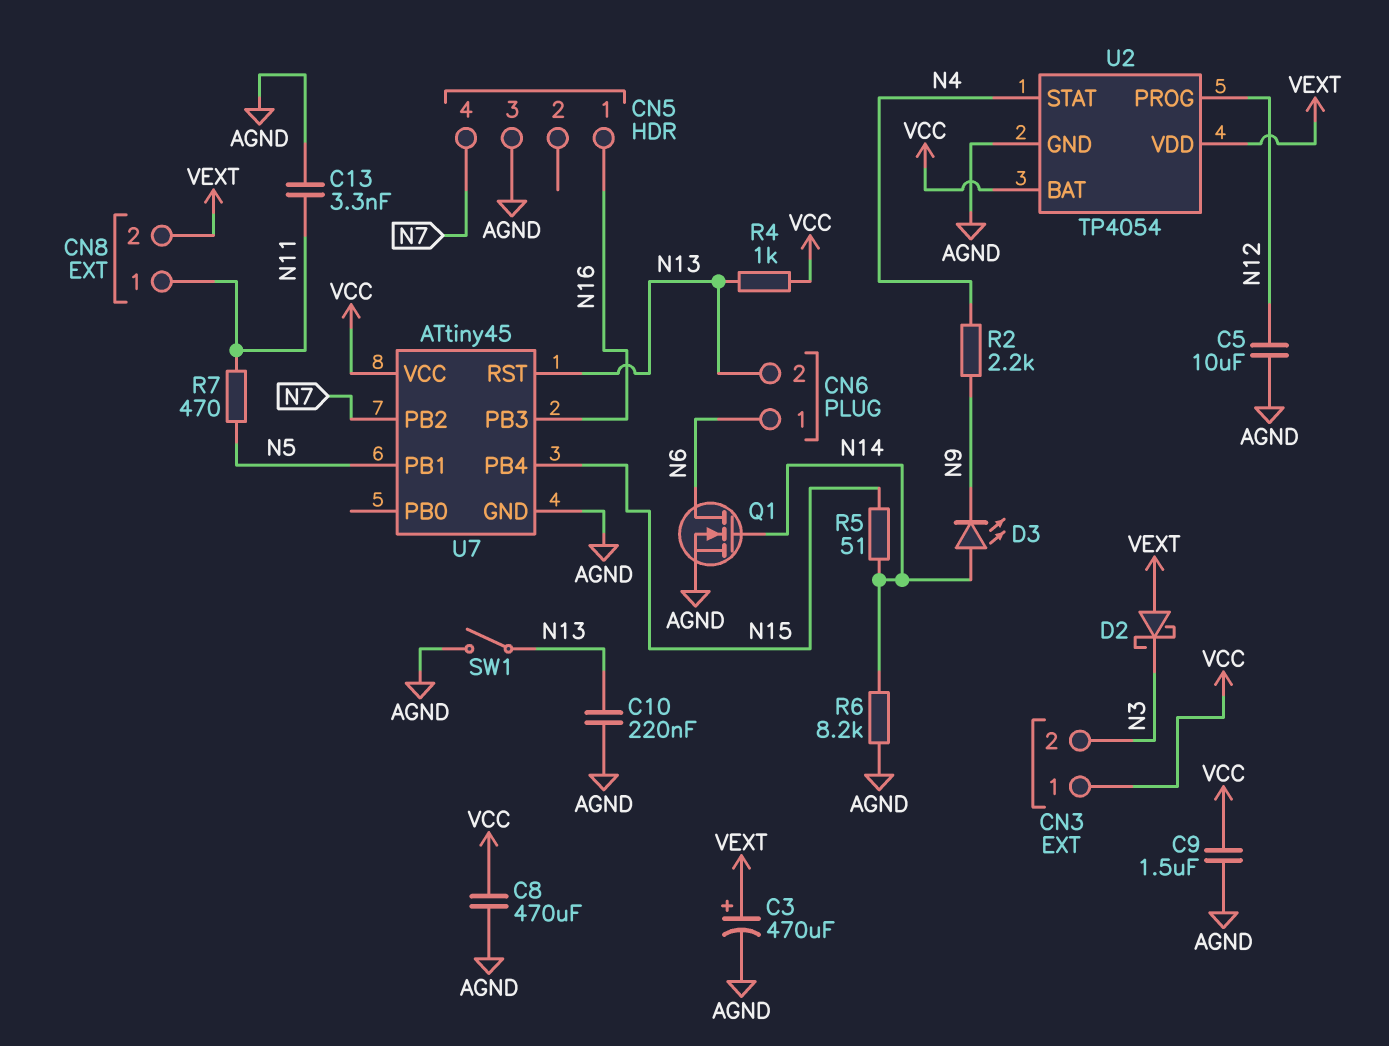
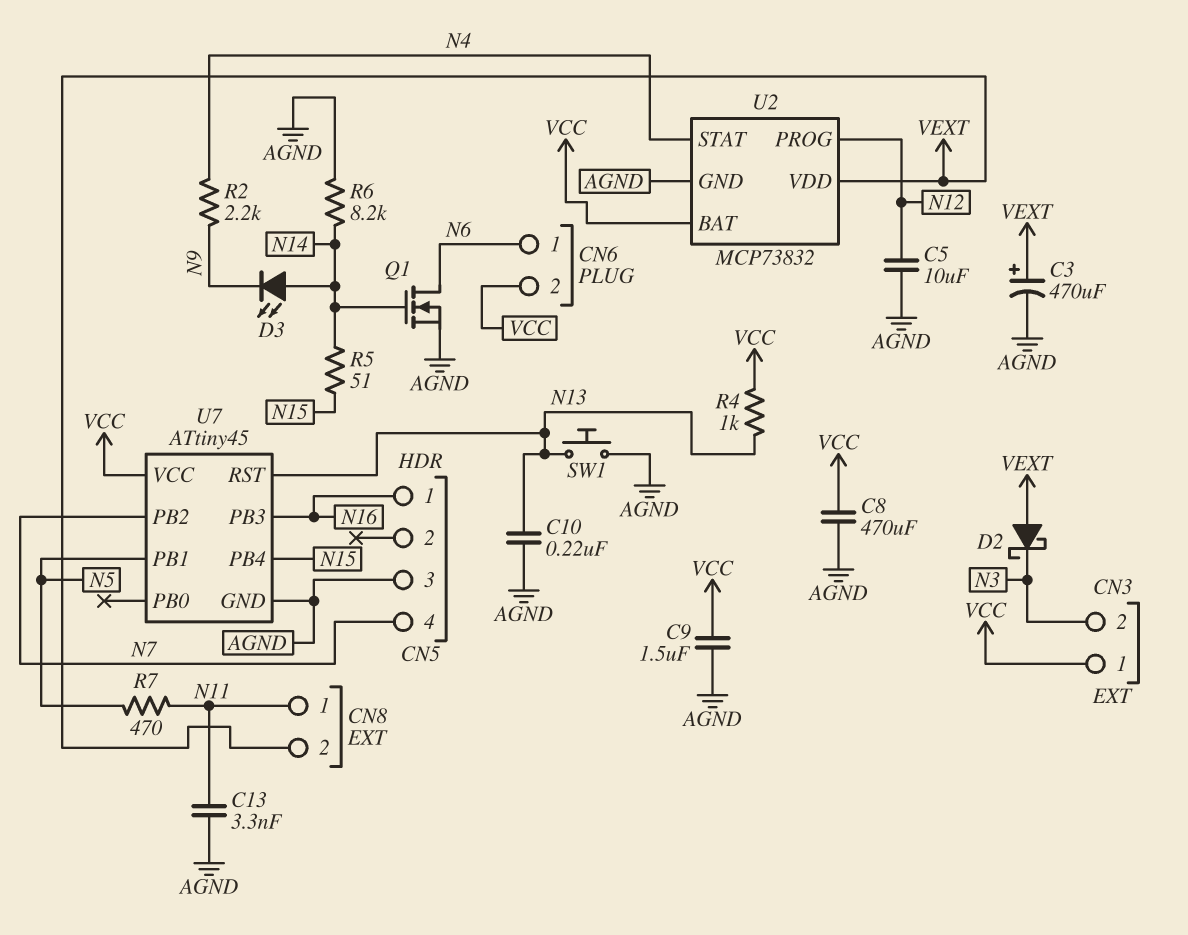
CN6 pin 2: N13 -> VCC
SW1: switch (AGND, N13) -> button (AGND, N13)
U2: TP4054 -> MCP73832

